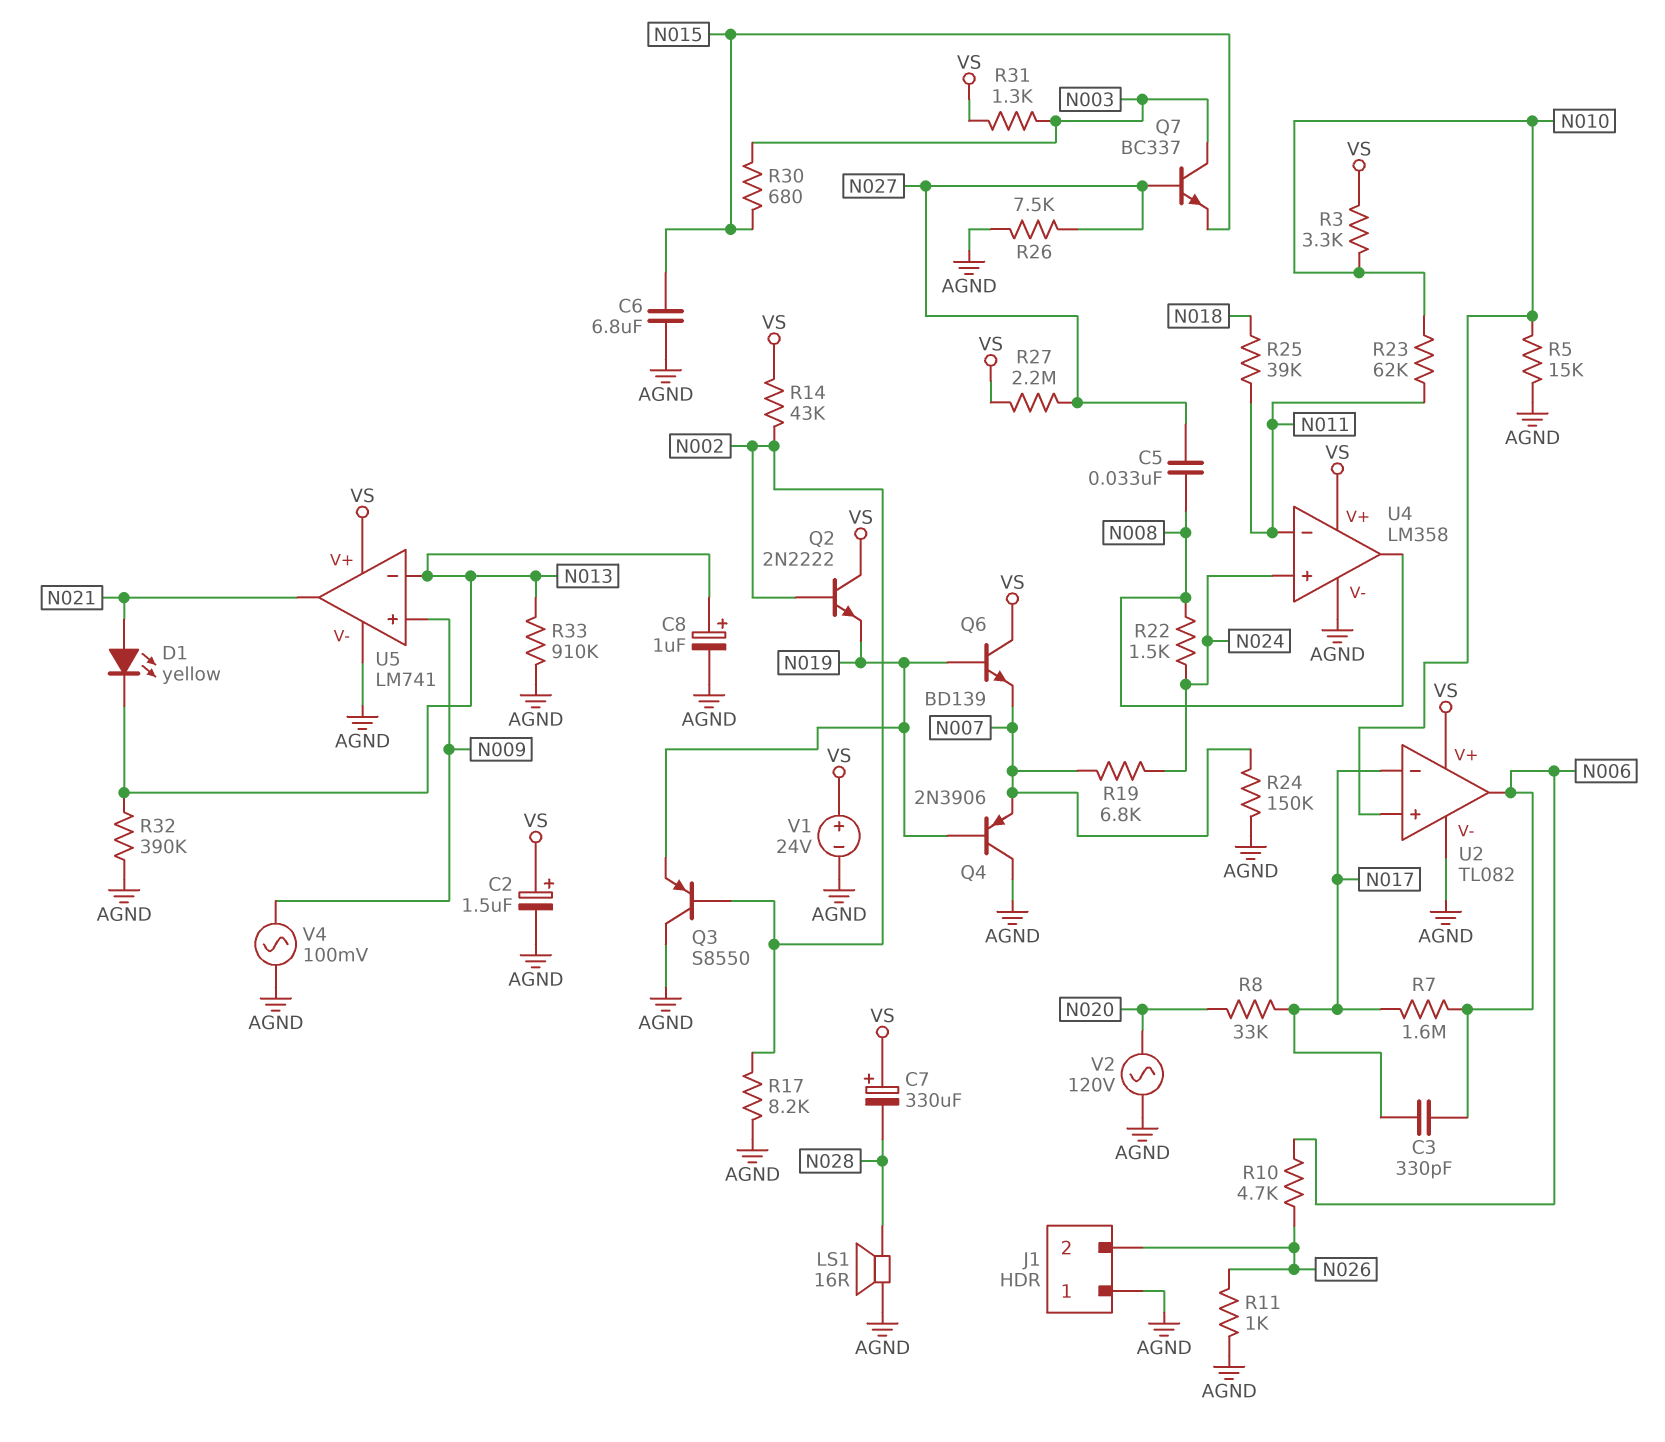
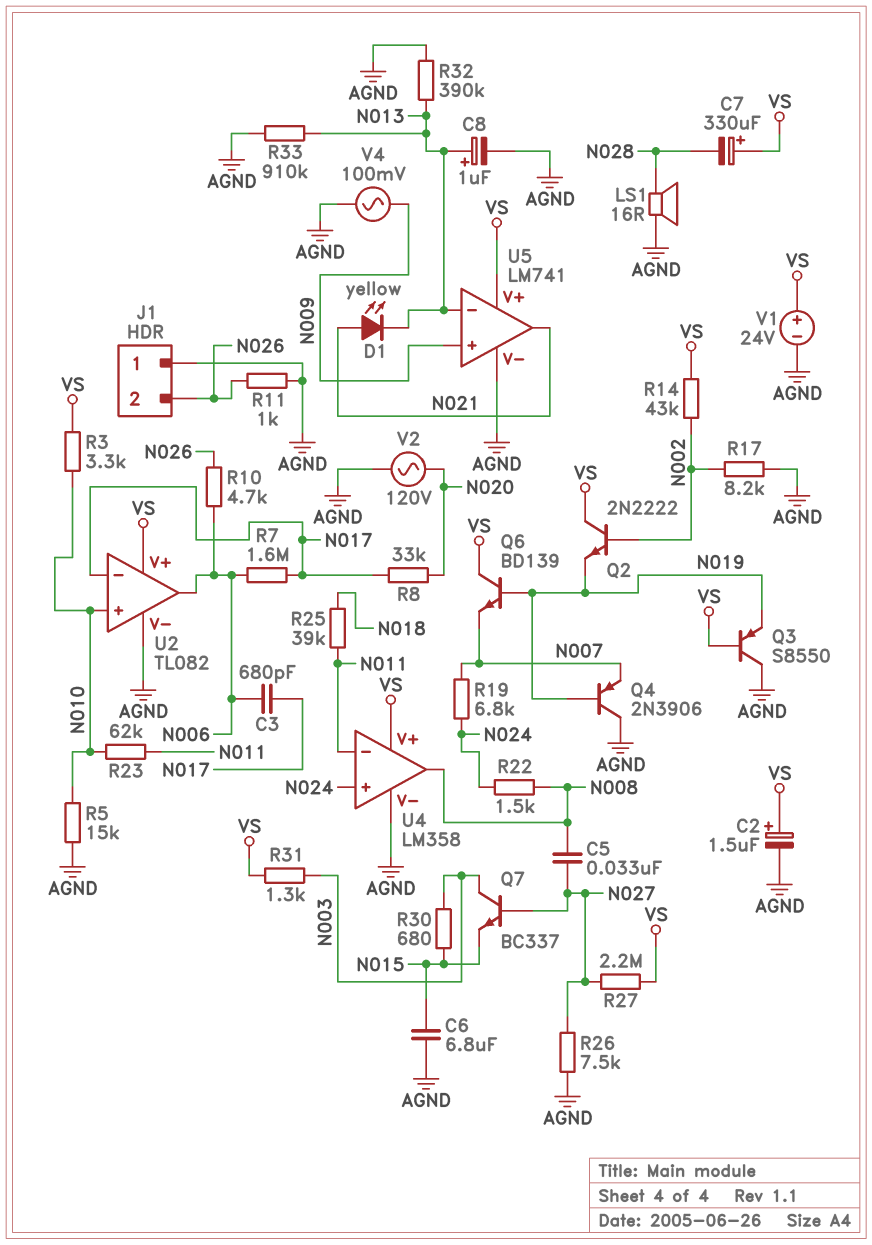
C3: 330pF (N006, N017) -> 680pF (N006, N017)
Q3: PNP S8550 (B N002, C AGND, E N019) -> PNP S8550 (B VS, C AGND, E N019)
R24: 150k (AGND, N007) -> none

